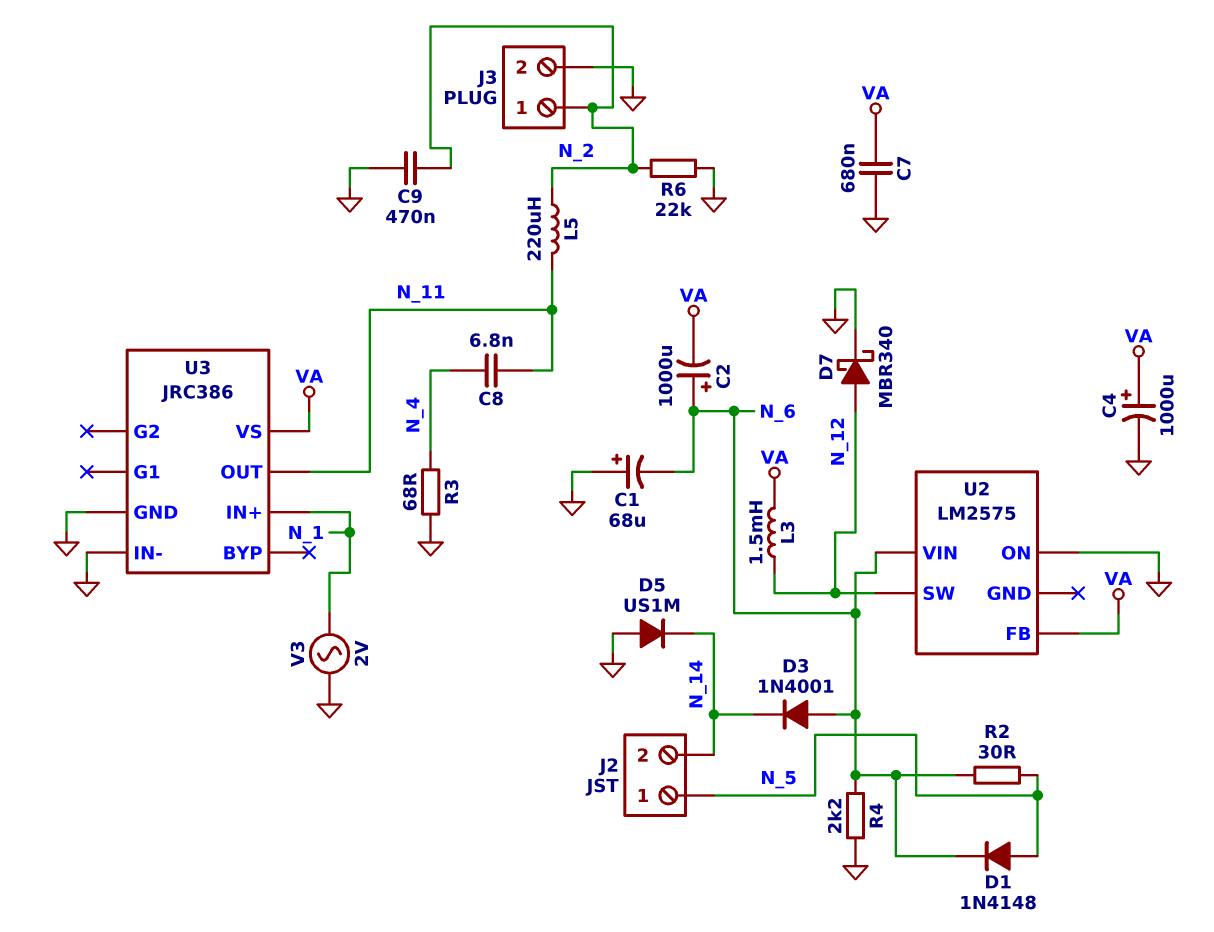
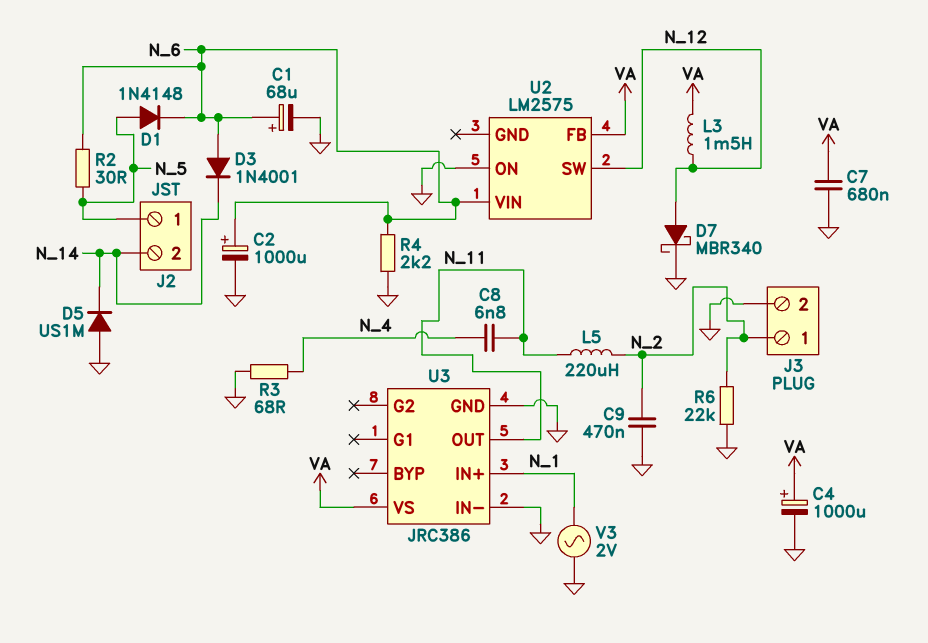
C1: 68uF (plus GND, minus N_6) -> 68uF (plus N_6, minus GND)
C2: 1000uF (plus N_6, minus VA) -> 1000uF (plus N_6, minus GND)

